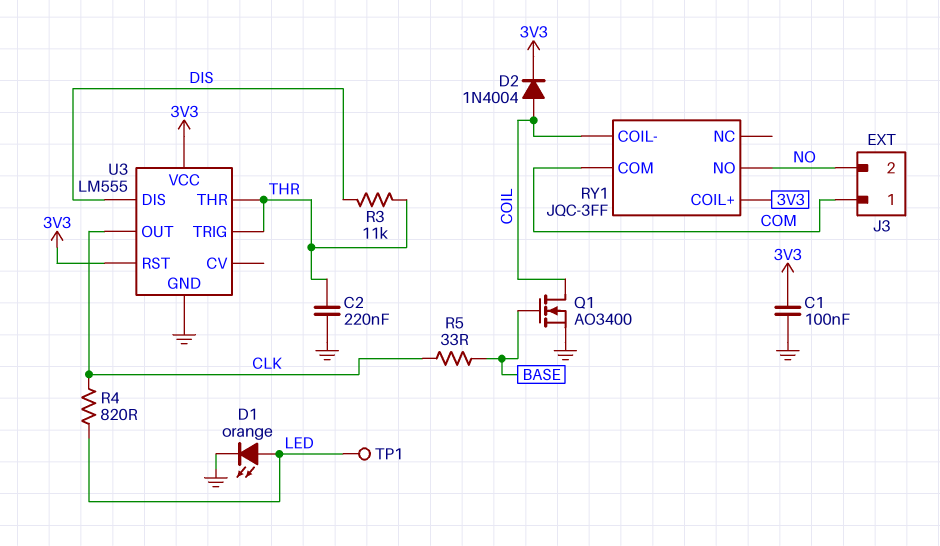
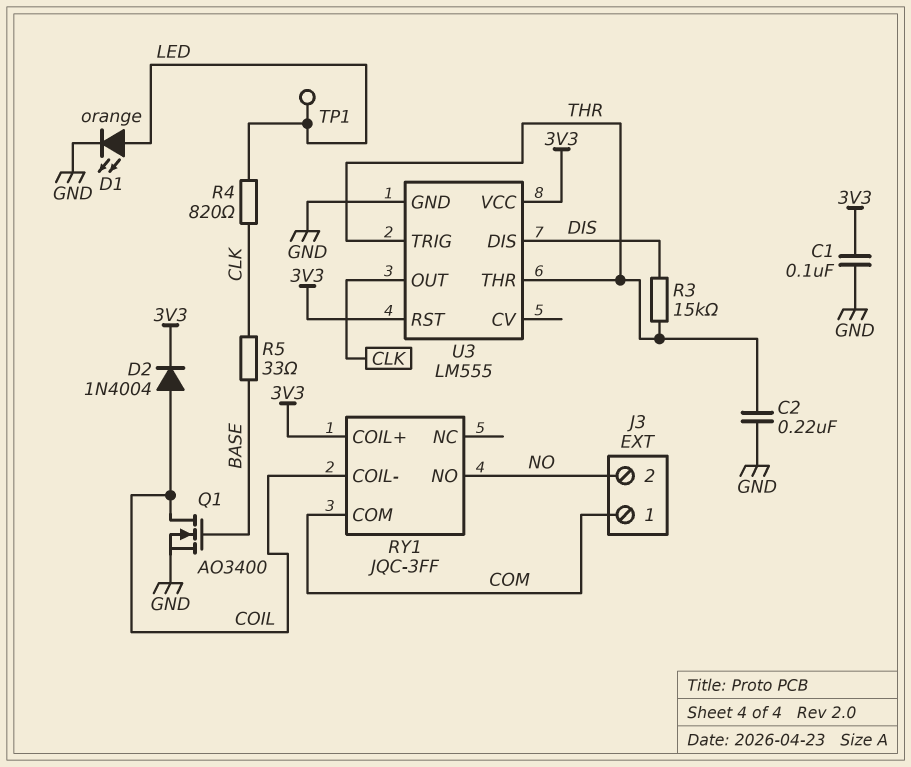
R3: 11k (DIS, THR) -> 15k (DIS, THR)

